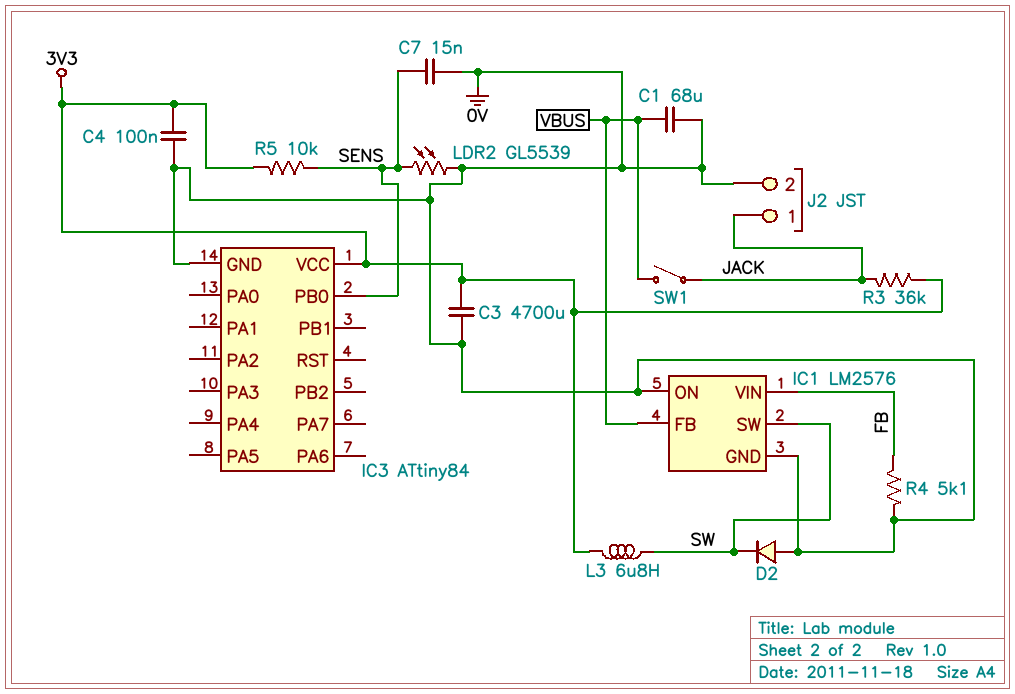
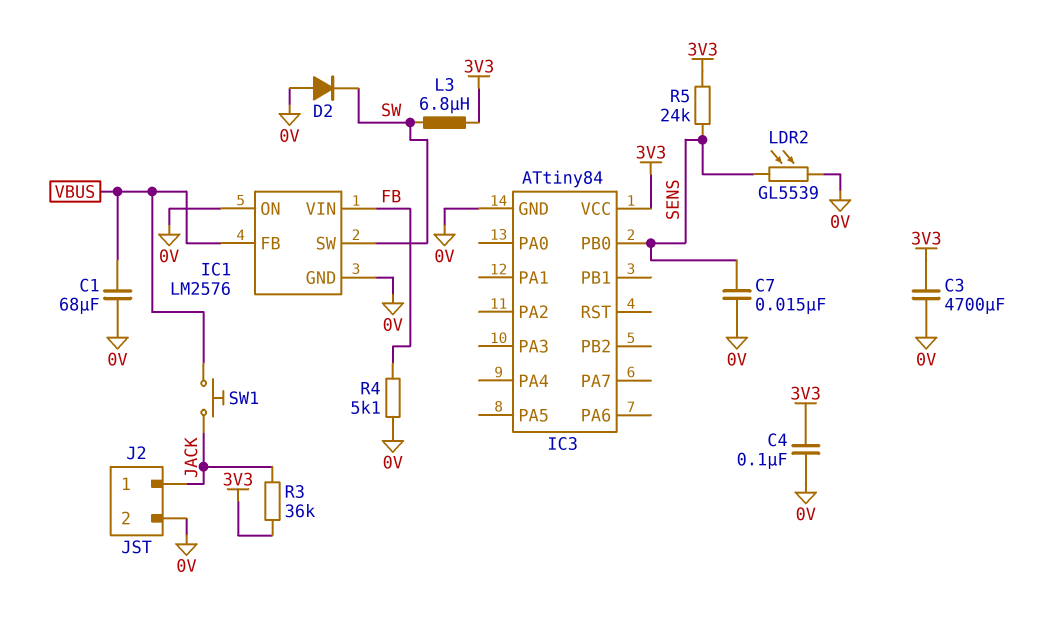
R5: 10k (3V3, SENS) -> 24k (3V3, SENS)
SW1: switch (JACK, VBUS) -> button (JACK, VBUS)

